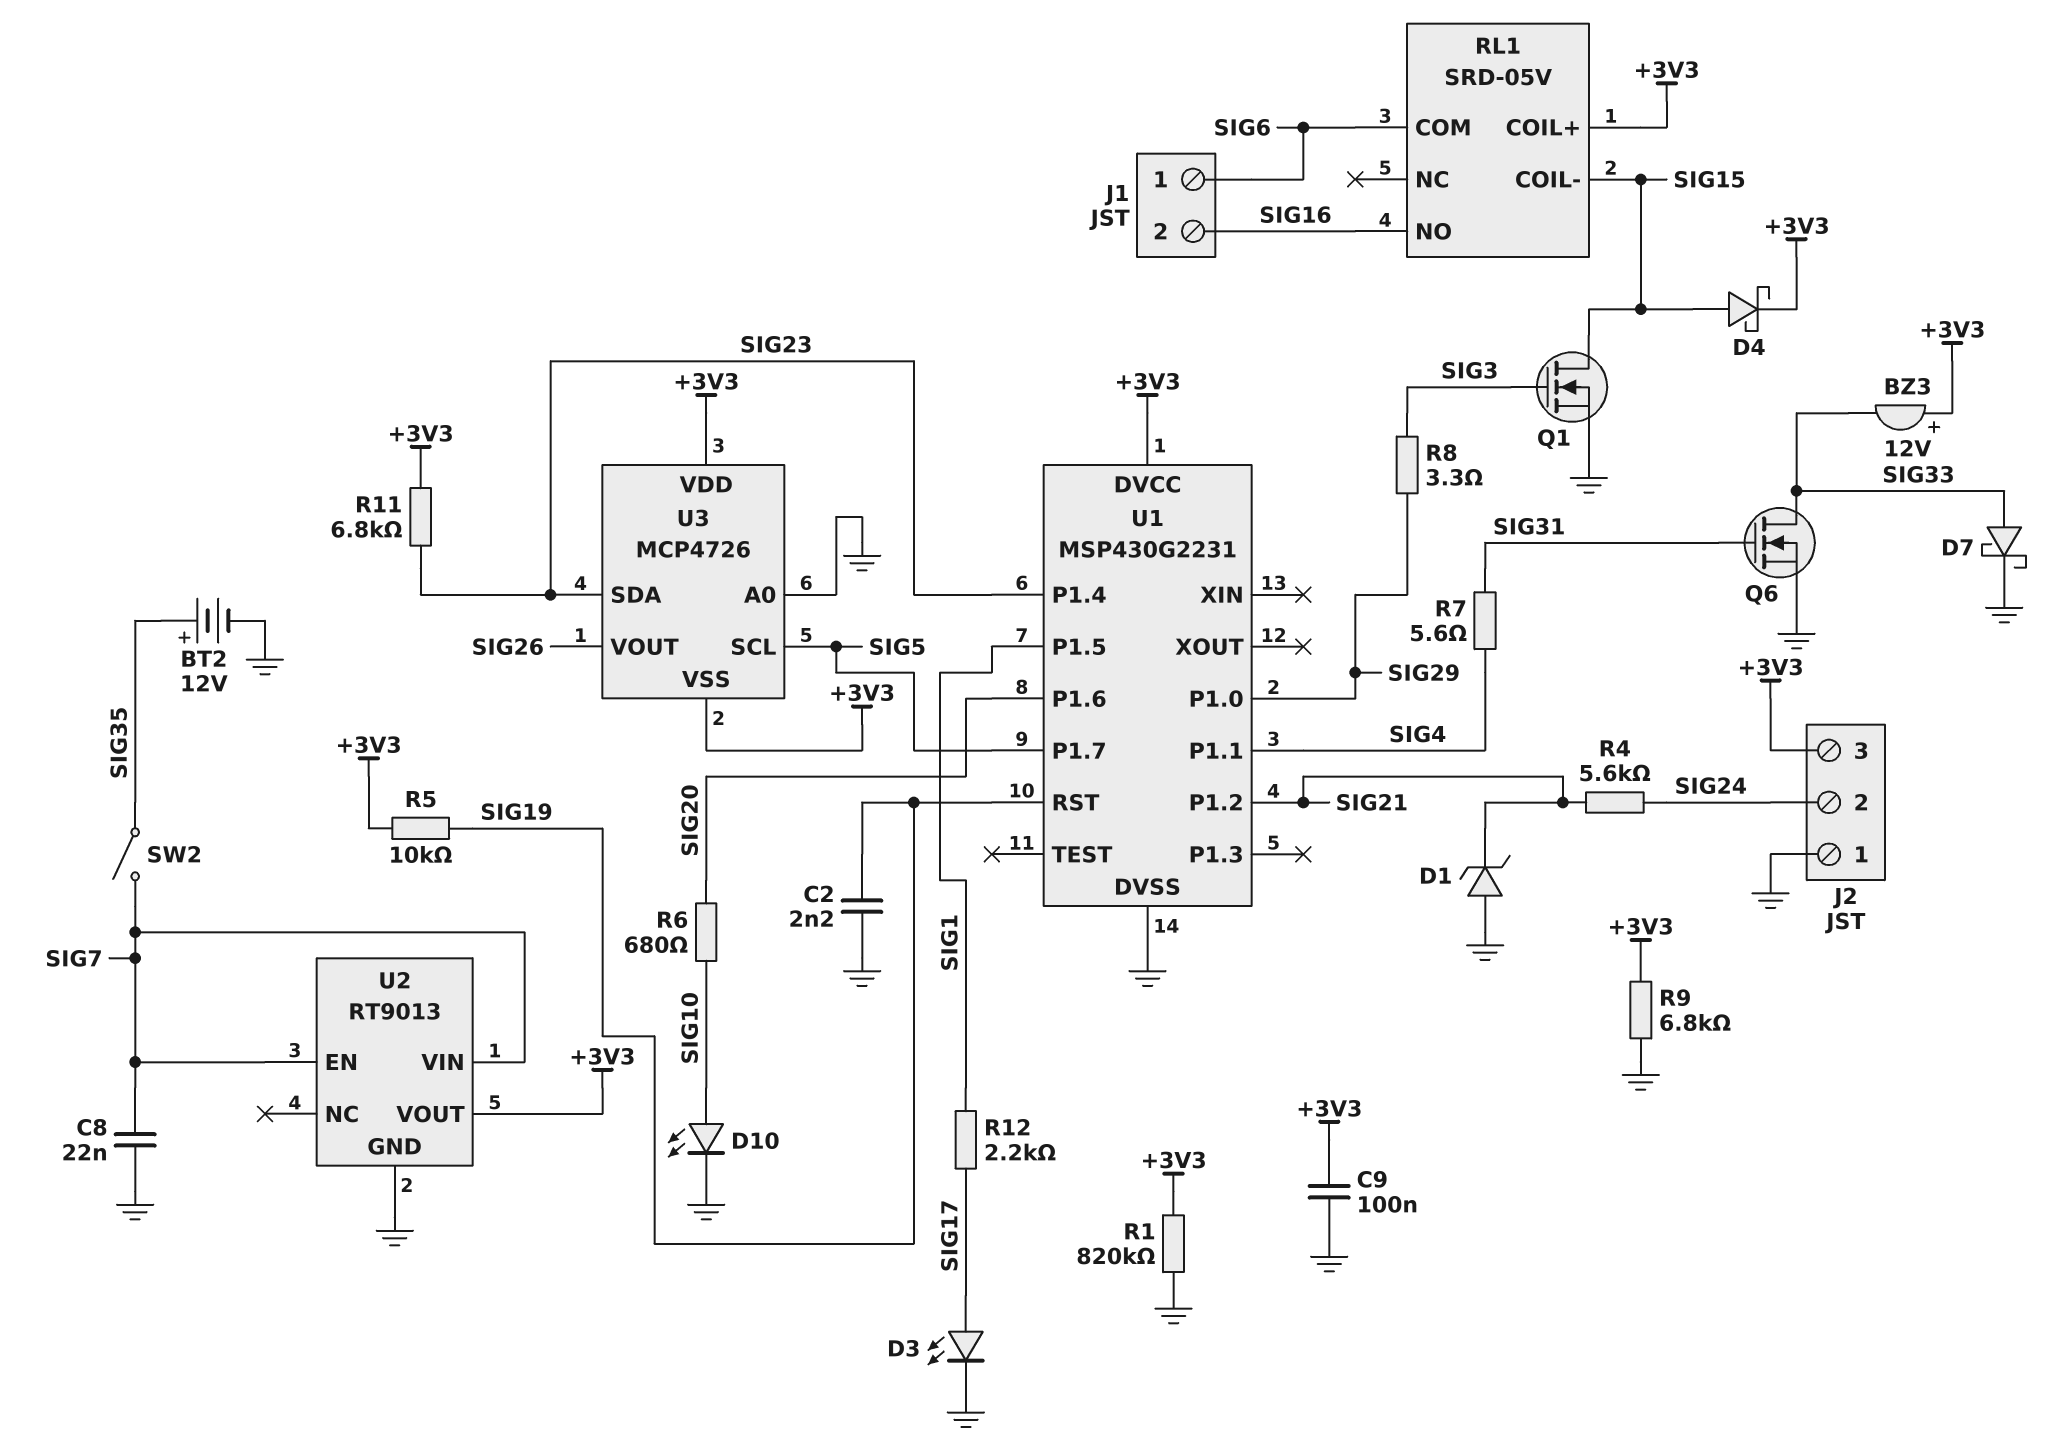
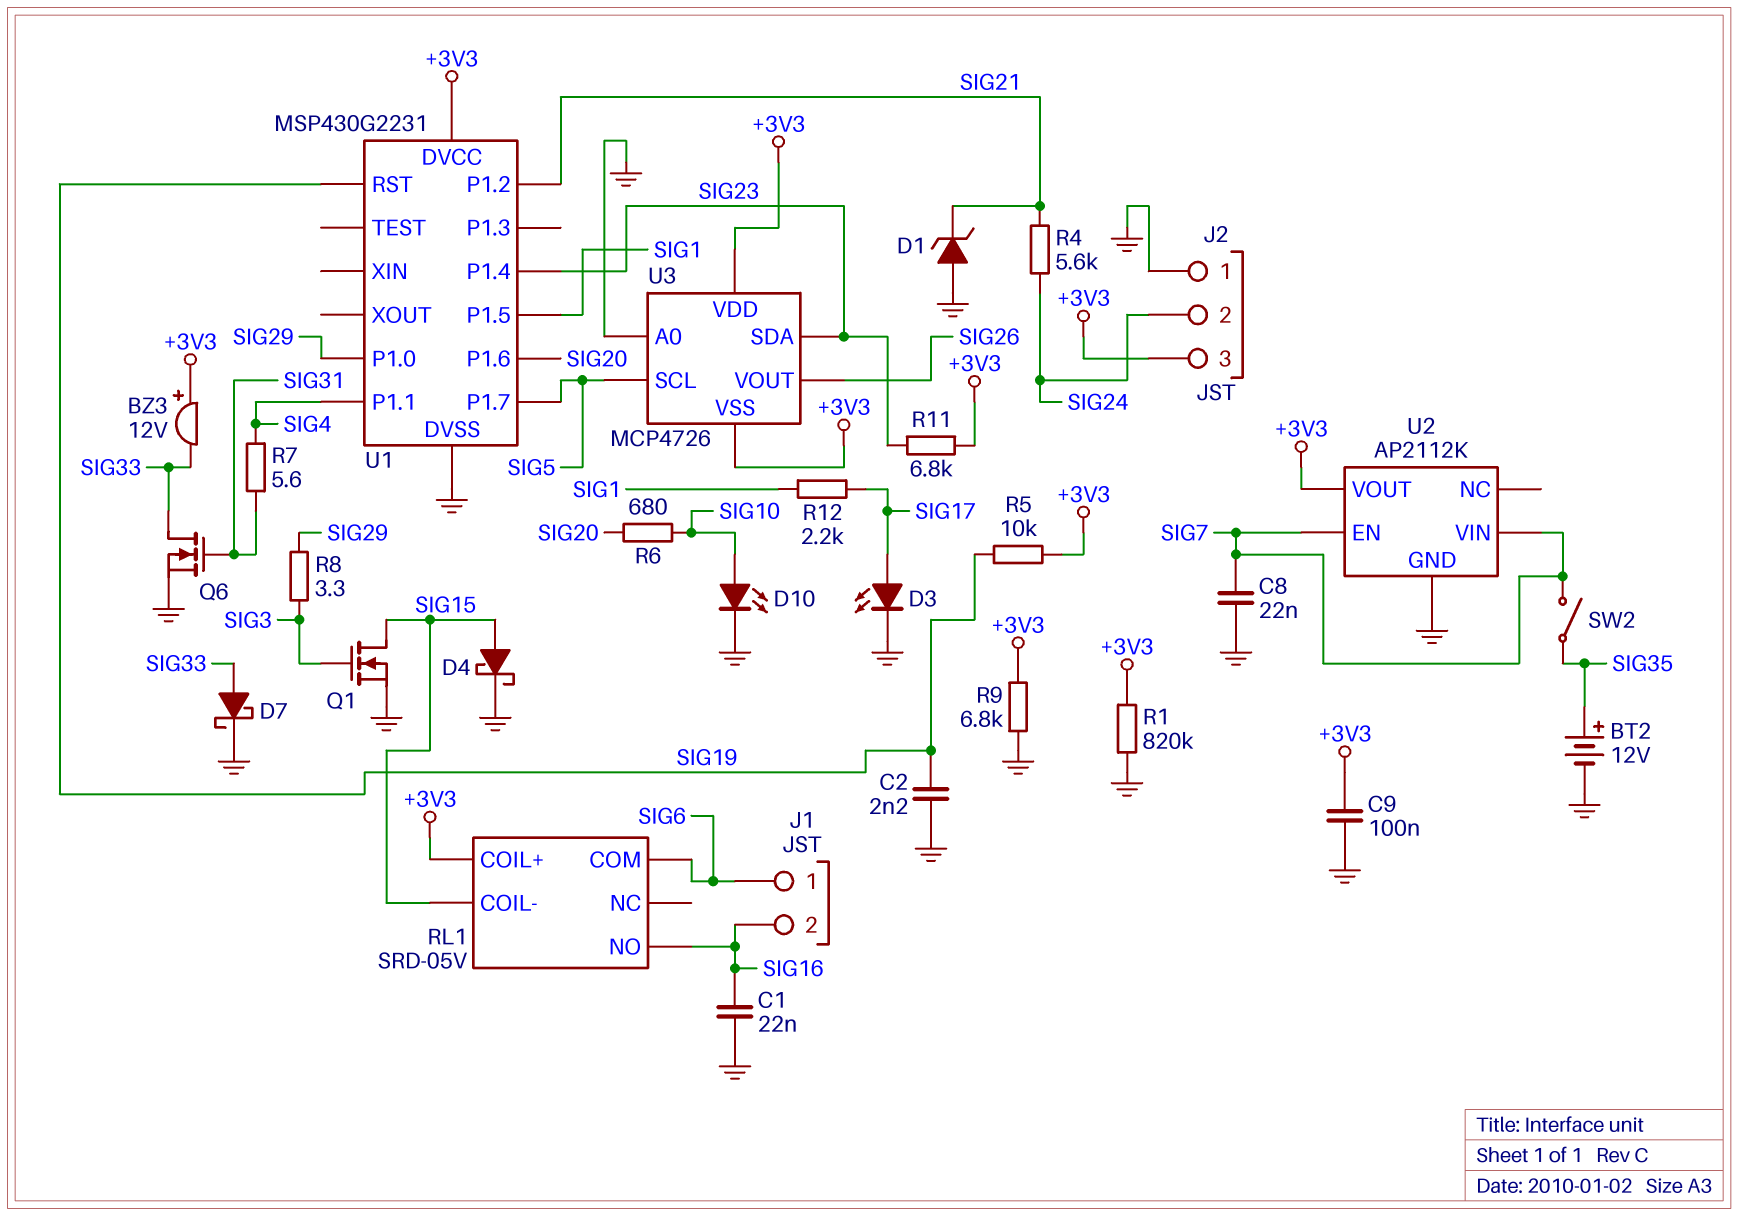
C1: none -> 22nF (GND, SIG16)
D4: schottky (A SIG15, K +3V3) -> schottky (A SIG15, K GND)
U2: RT9013 -> AP2112K

